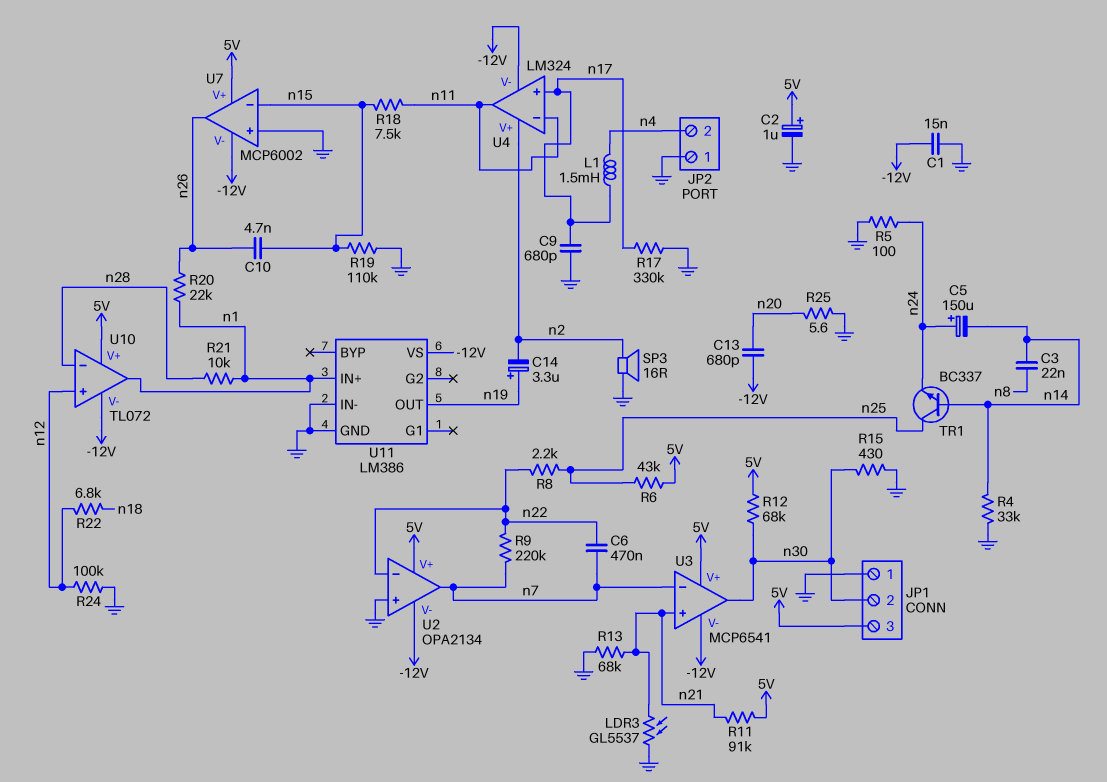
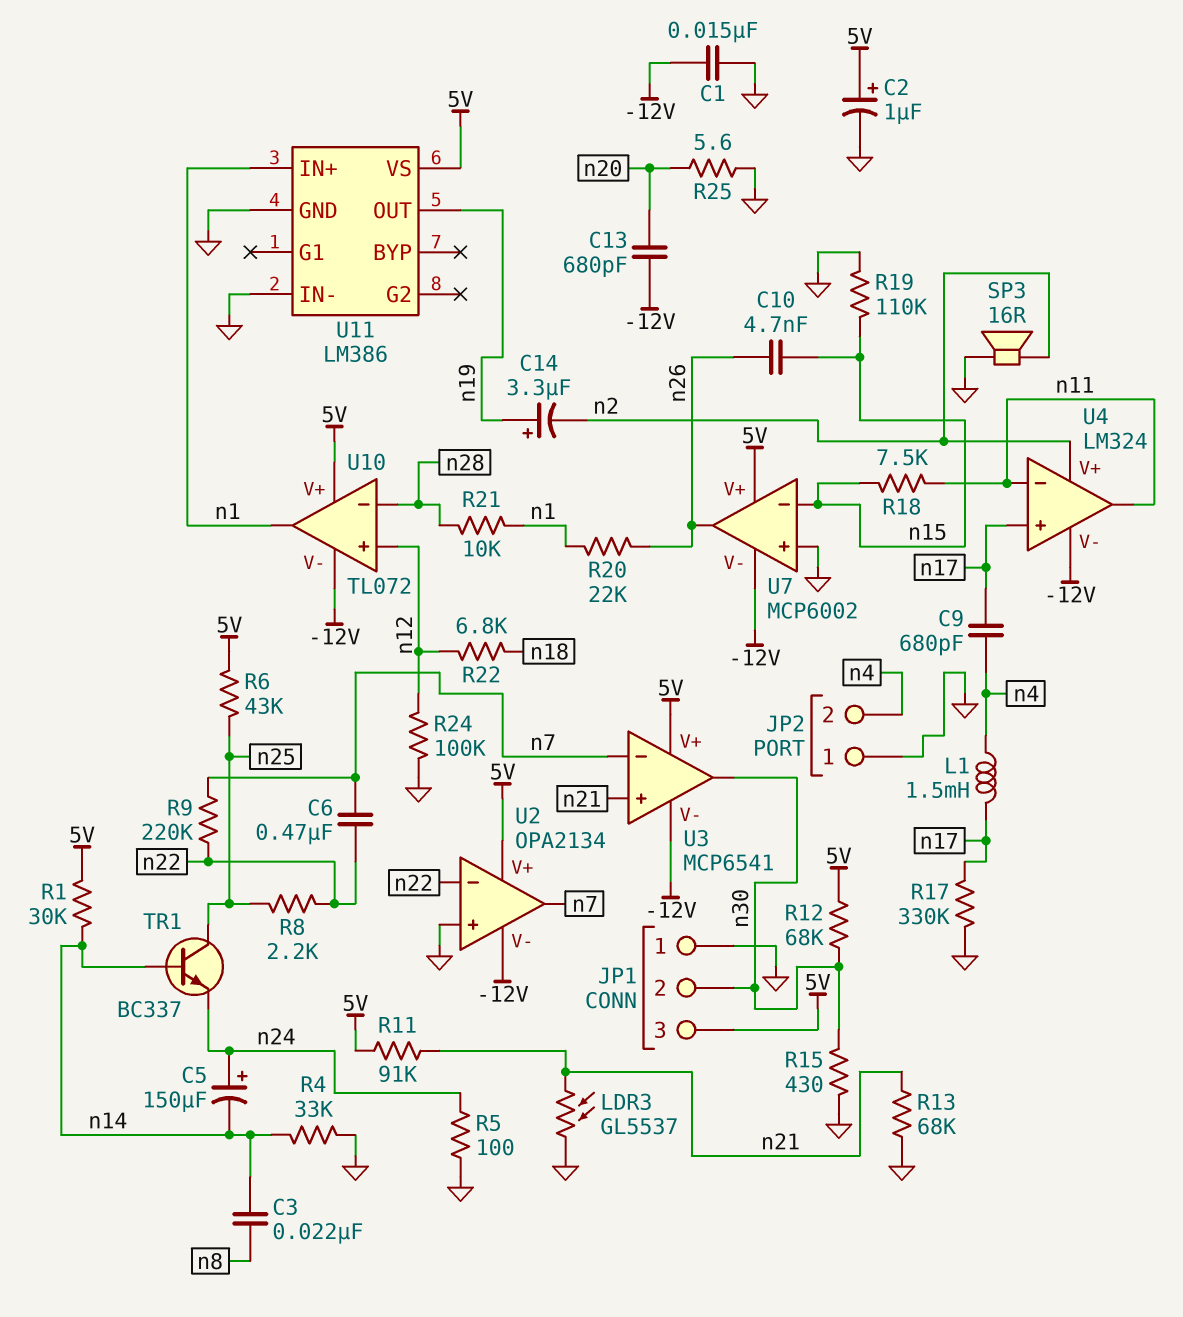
C9: 680pF (GND, n17) -> 680pF (n4, n17)
R1: none -> 30k (5V, n14)
U11 pin VS: -12V -> 5V

